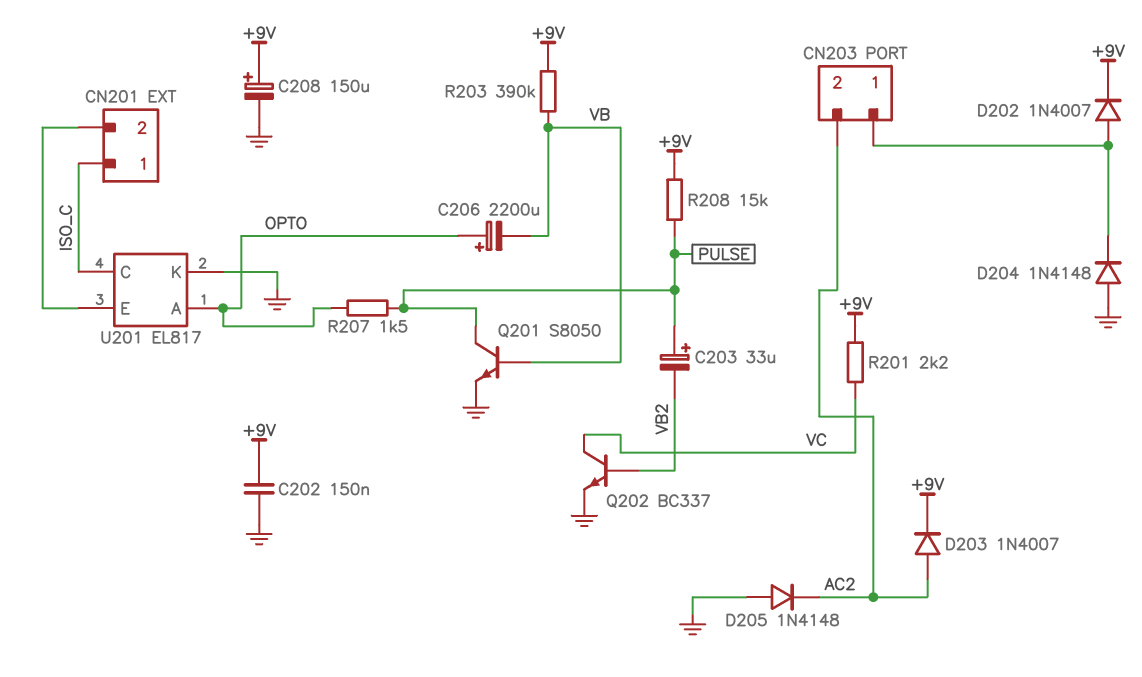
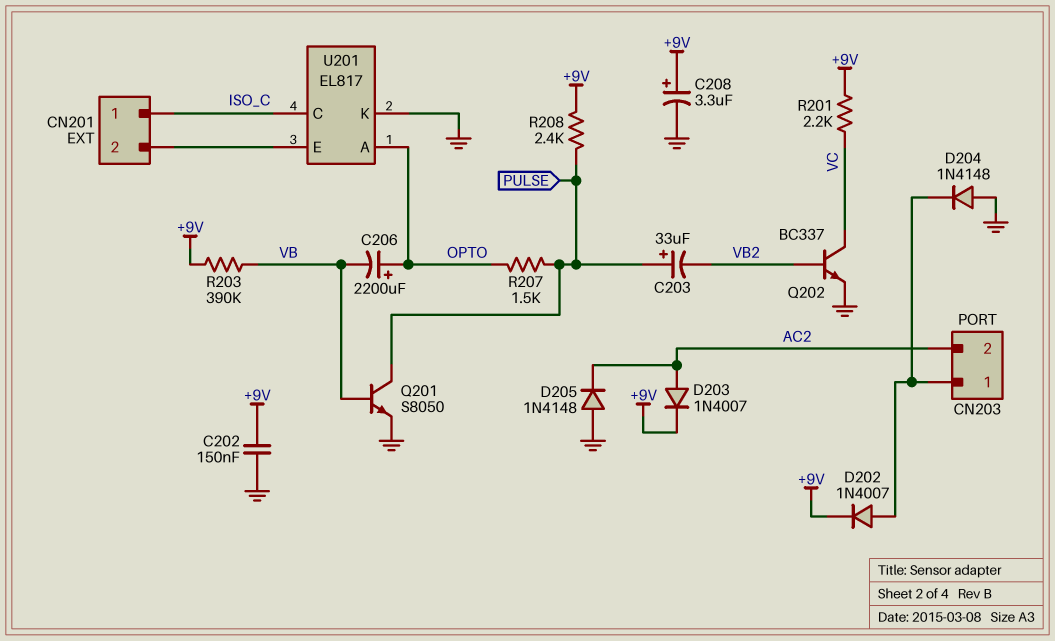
C208: 150uF (plus +9V, minus GND) -> 3.3uF (plus +9V, minus GND)
R208: 15k (+9V, PULSE) -> 2.4k (+9V, PULSE)

